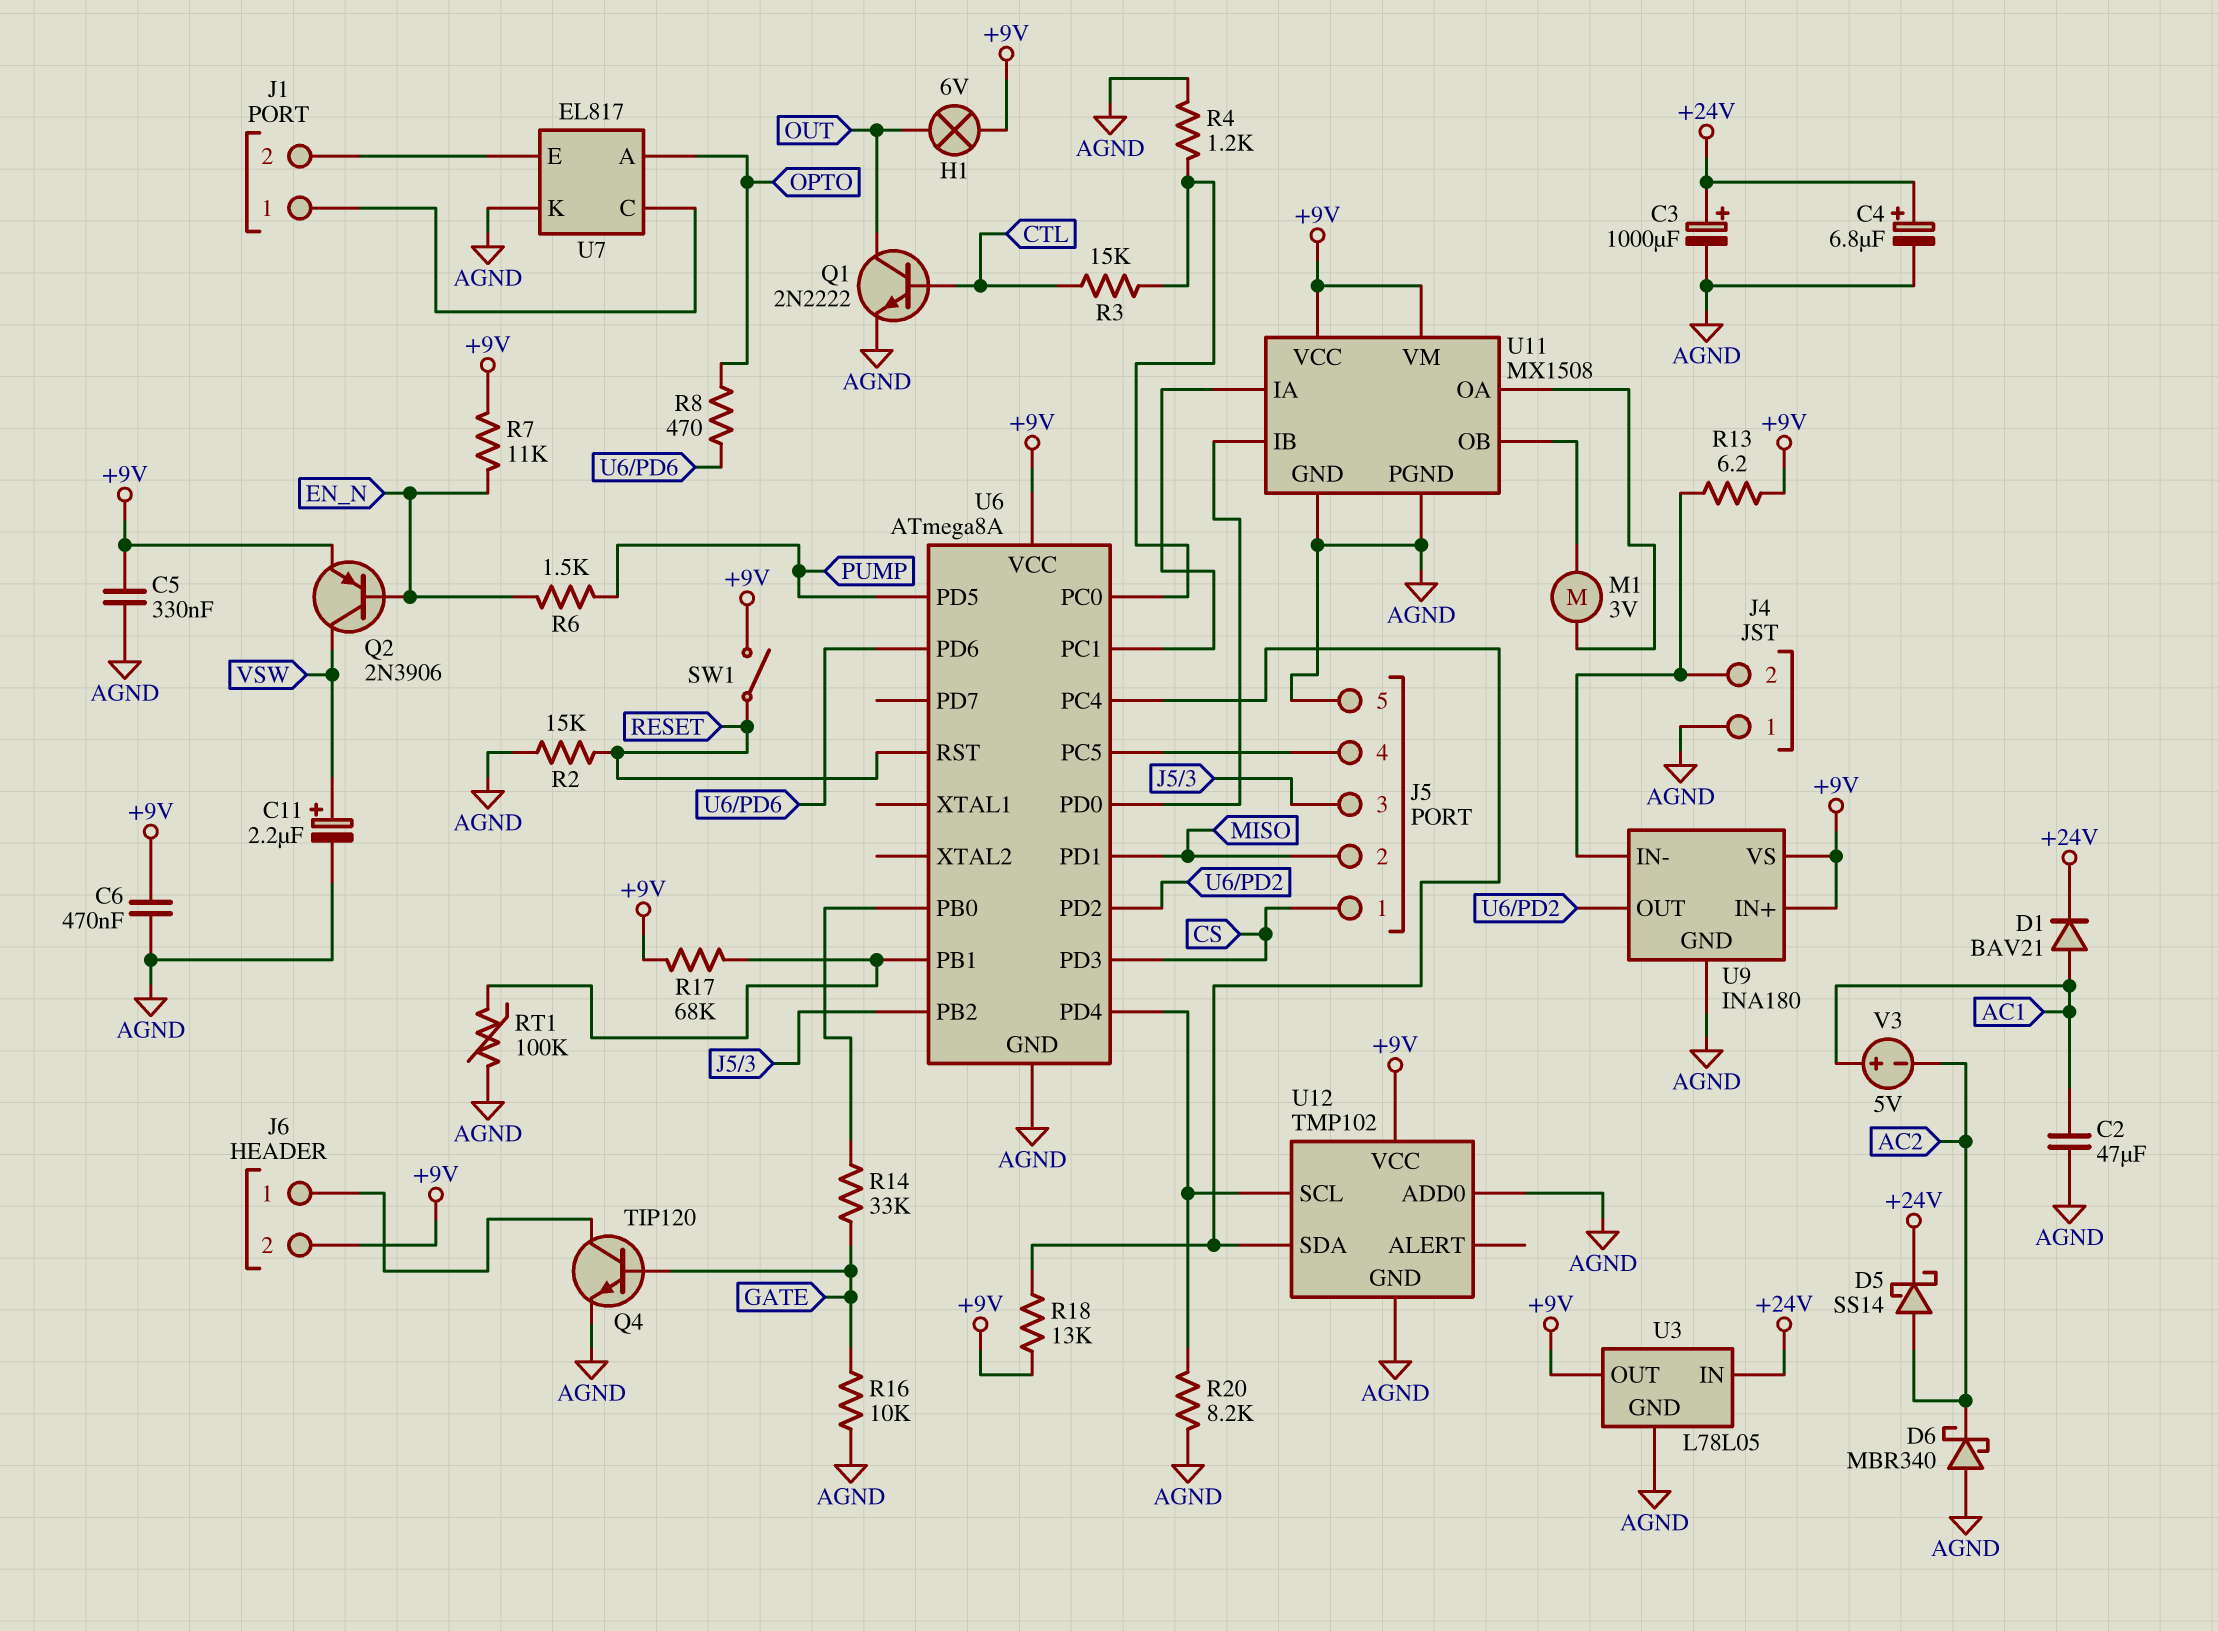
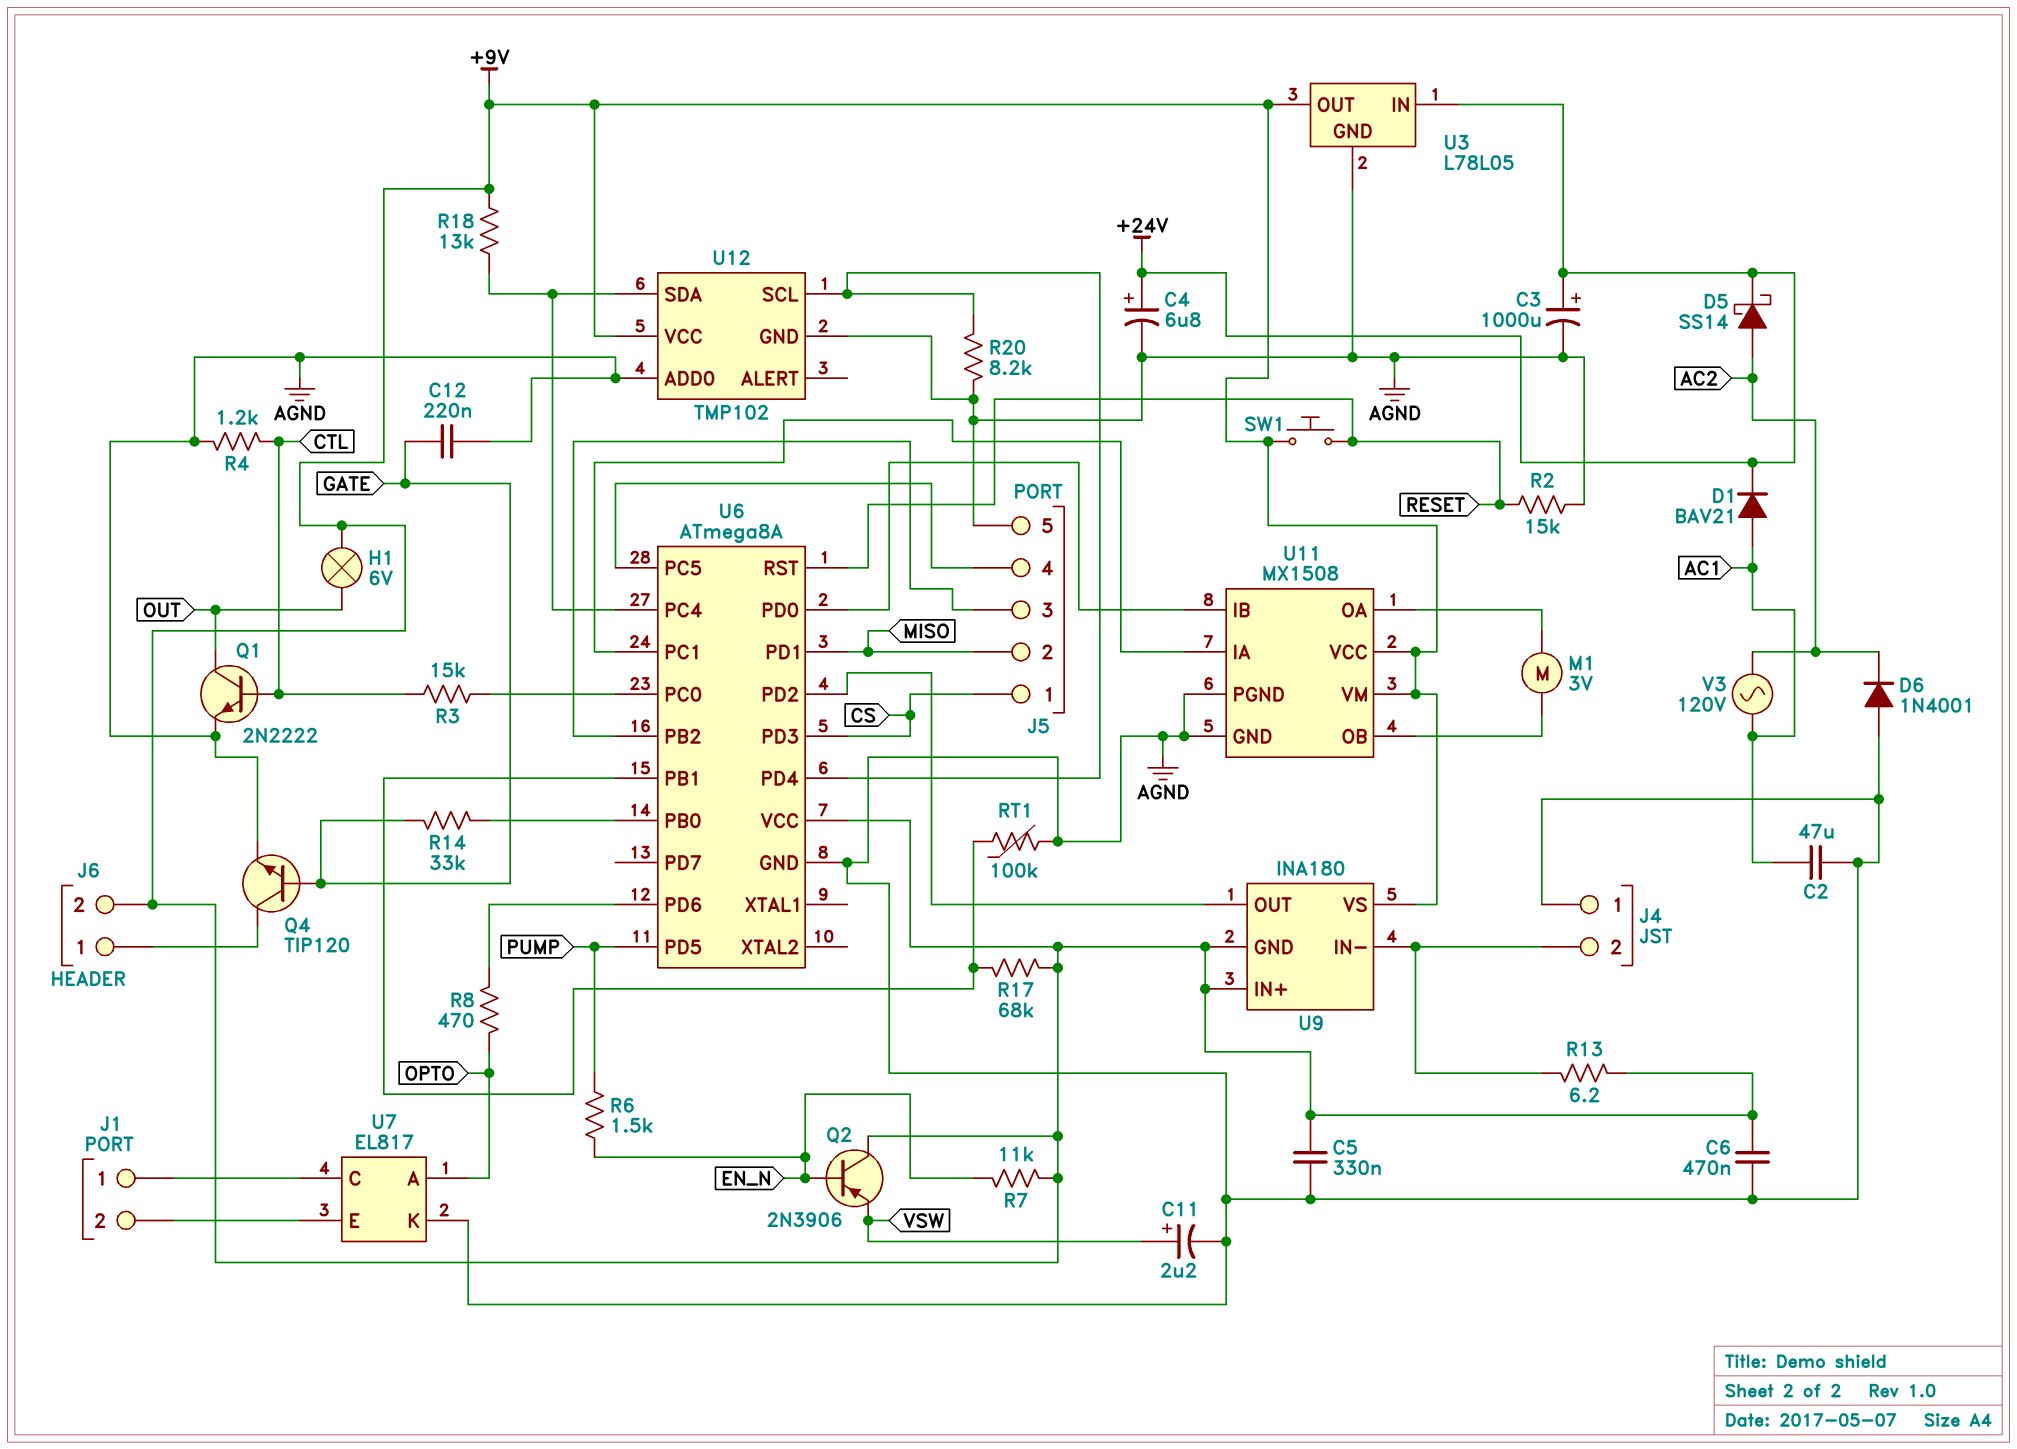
C12: none -> 220nF (AGND, GATE)
D6: schottky MBR340 (A AGND, K AC2) -> diode 1N4001 (A AGND, K AC2)
Q2: PNP 2N3906 (B EN_N, C VSW, E +9V) -> PNP 2N3906 (B EN_N, C +9V, E VSW)
R4: 1.2k (AGND, U6/PC0) -> 1.2k (AGND, CTL)
R16: 10k (AGND, GATE) -> none
SW1: switch (+9V, RESET) -> button (+9V, RESET)
U9 pin GND: AGND -> +9V
V3: 5V (plus AC1, minus AC2) -> AC 120V (AC1, AC2)

